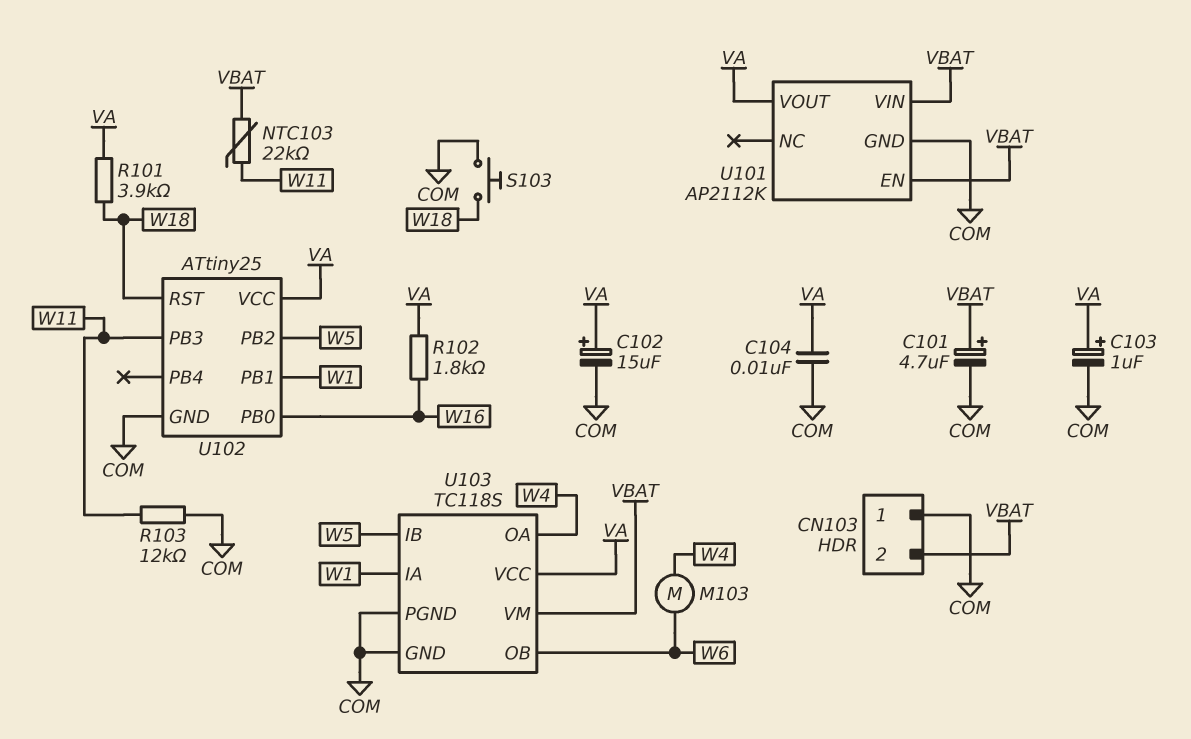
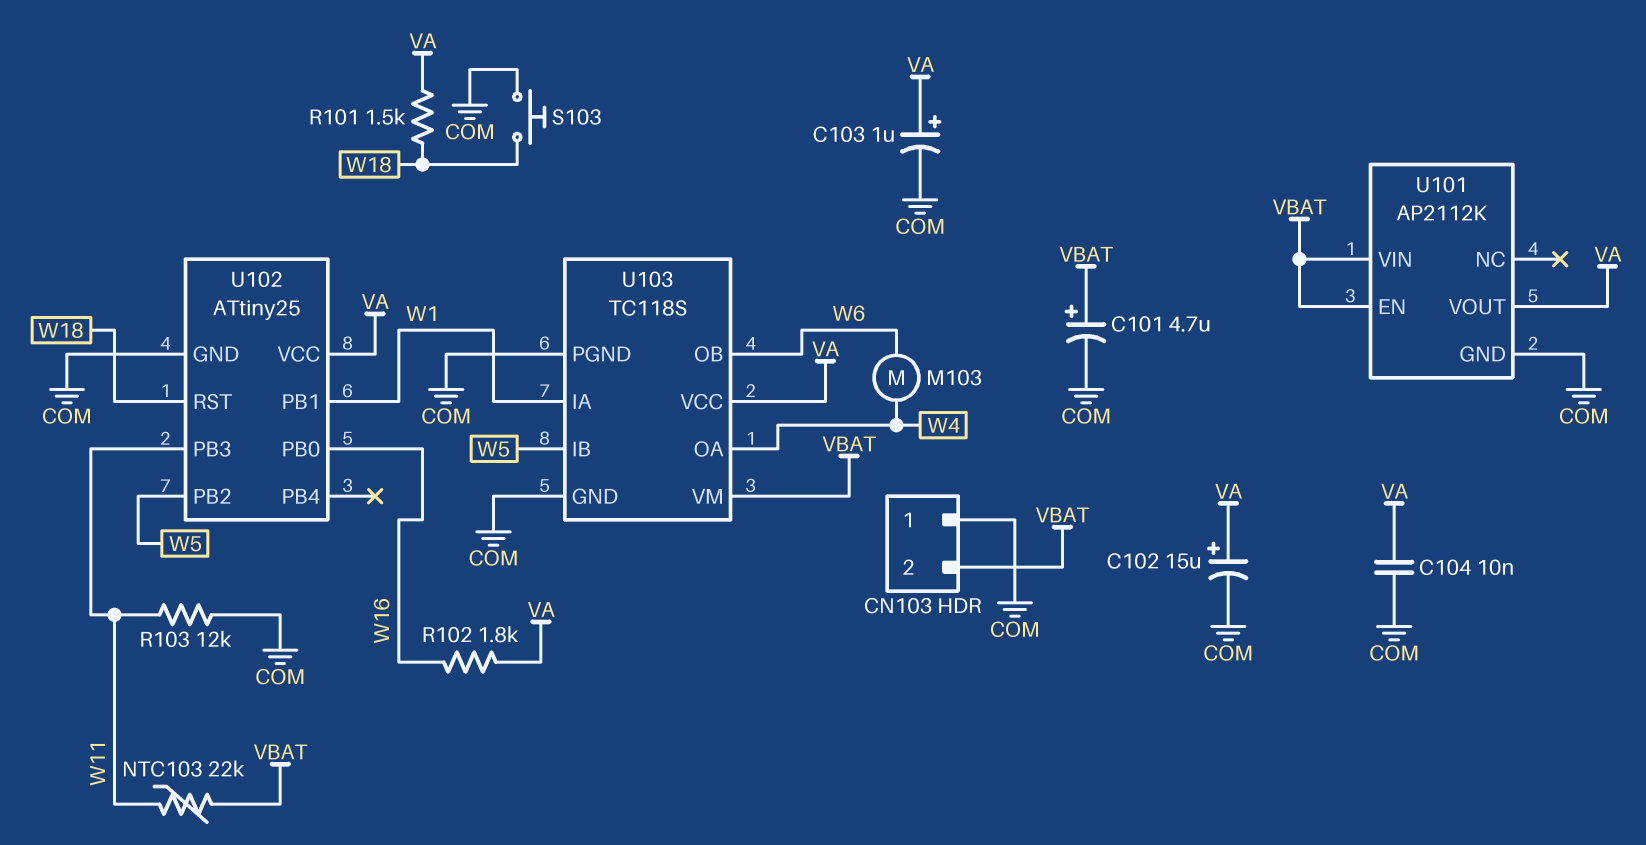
R101: 3.9k (VA, W18) -> 1.5k (VA, W18)

